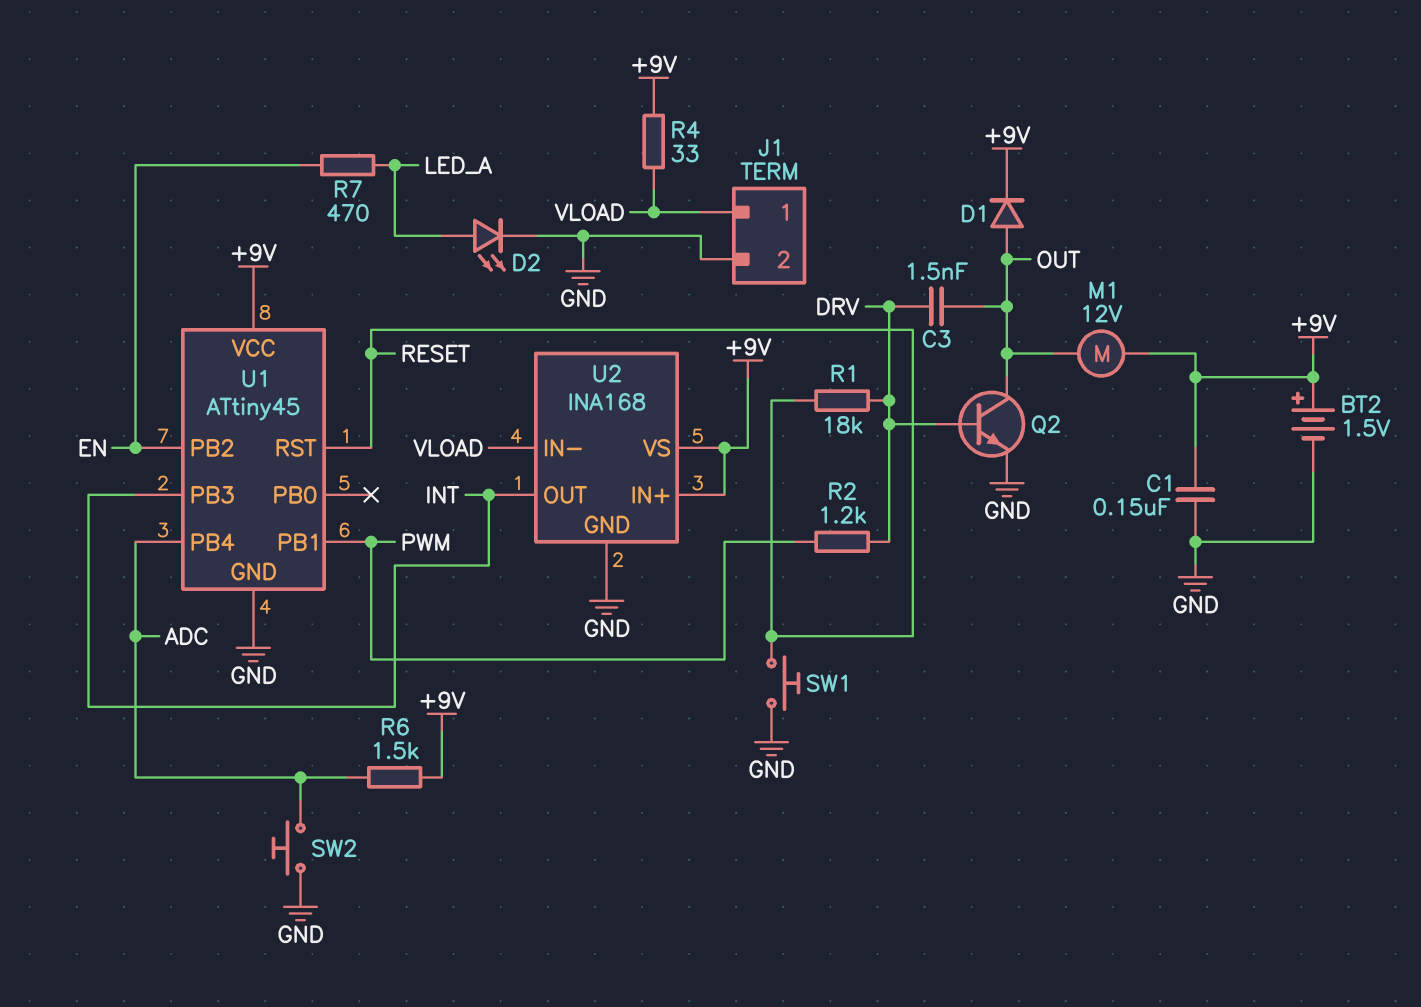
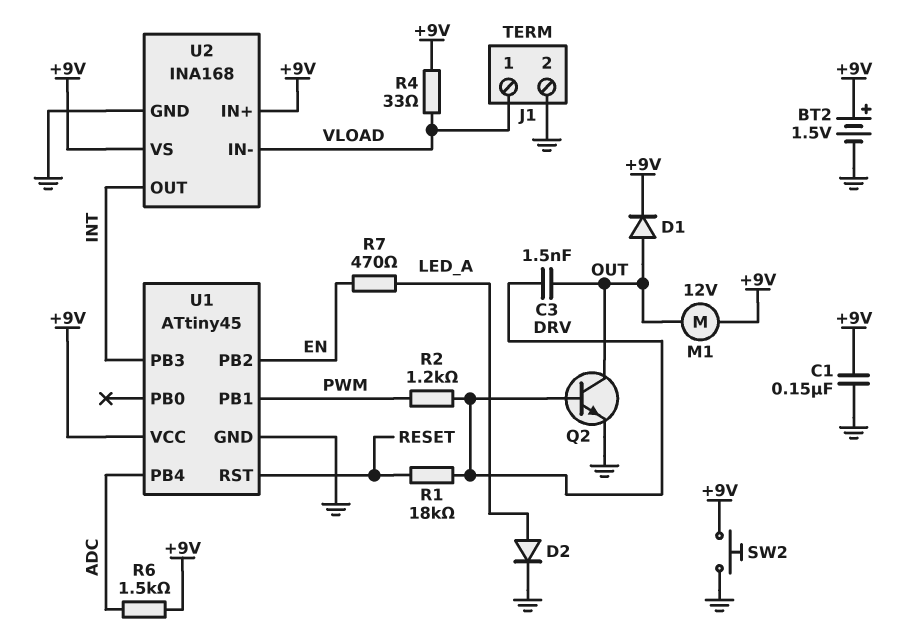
D2: LED (A LED_A, K GND) -> diode (A LED_A, K GND)
SW1: button (GND, RESET) -> none
SW2: button (ADC, GND) -> button (+9V, GND)

